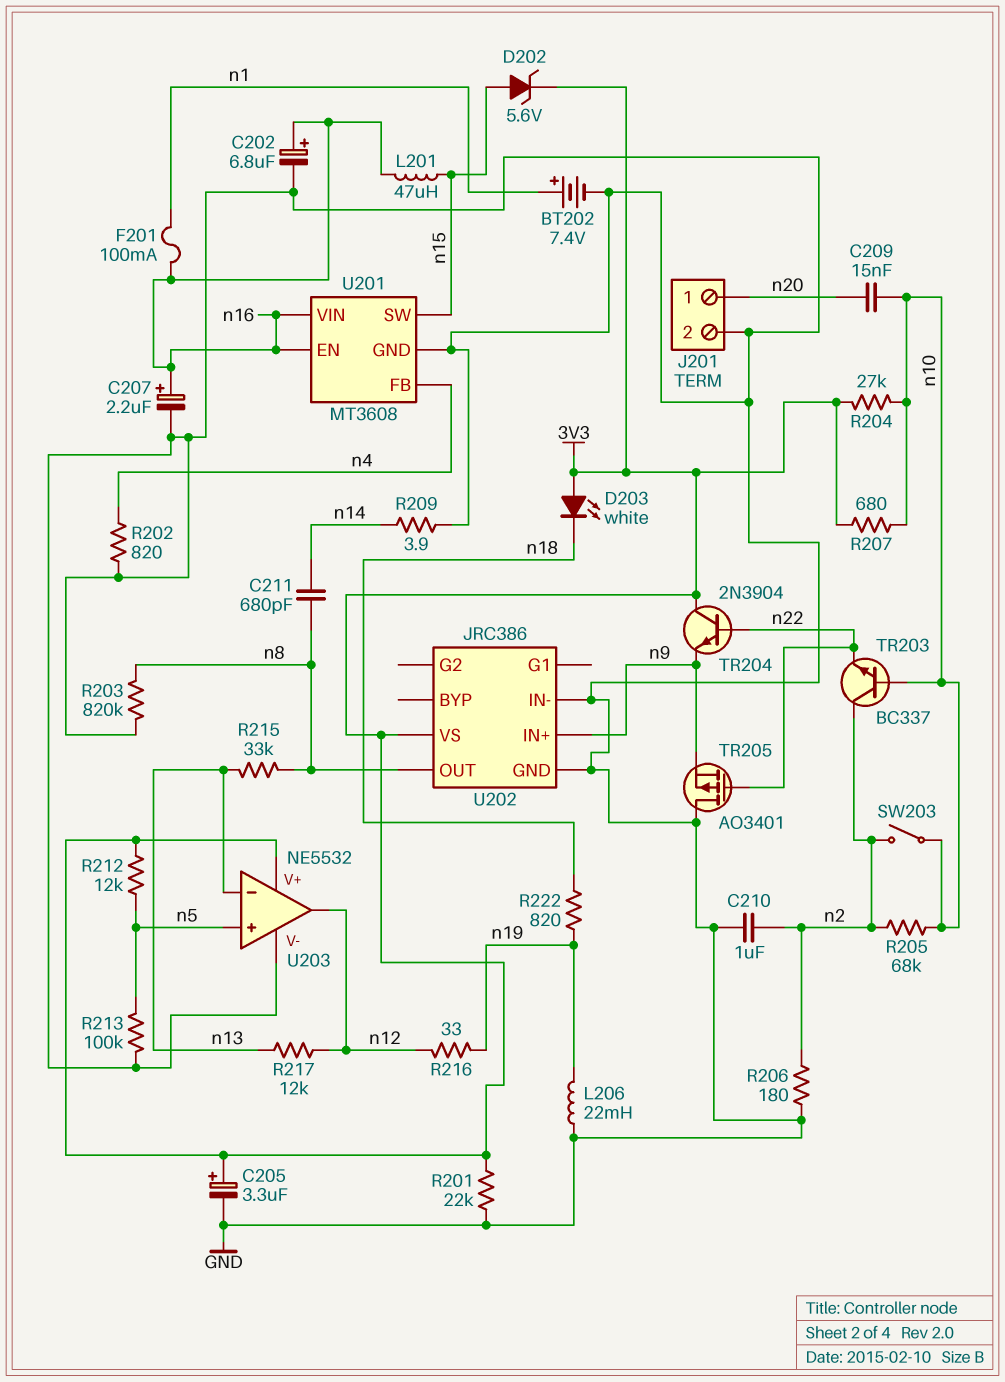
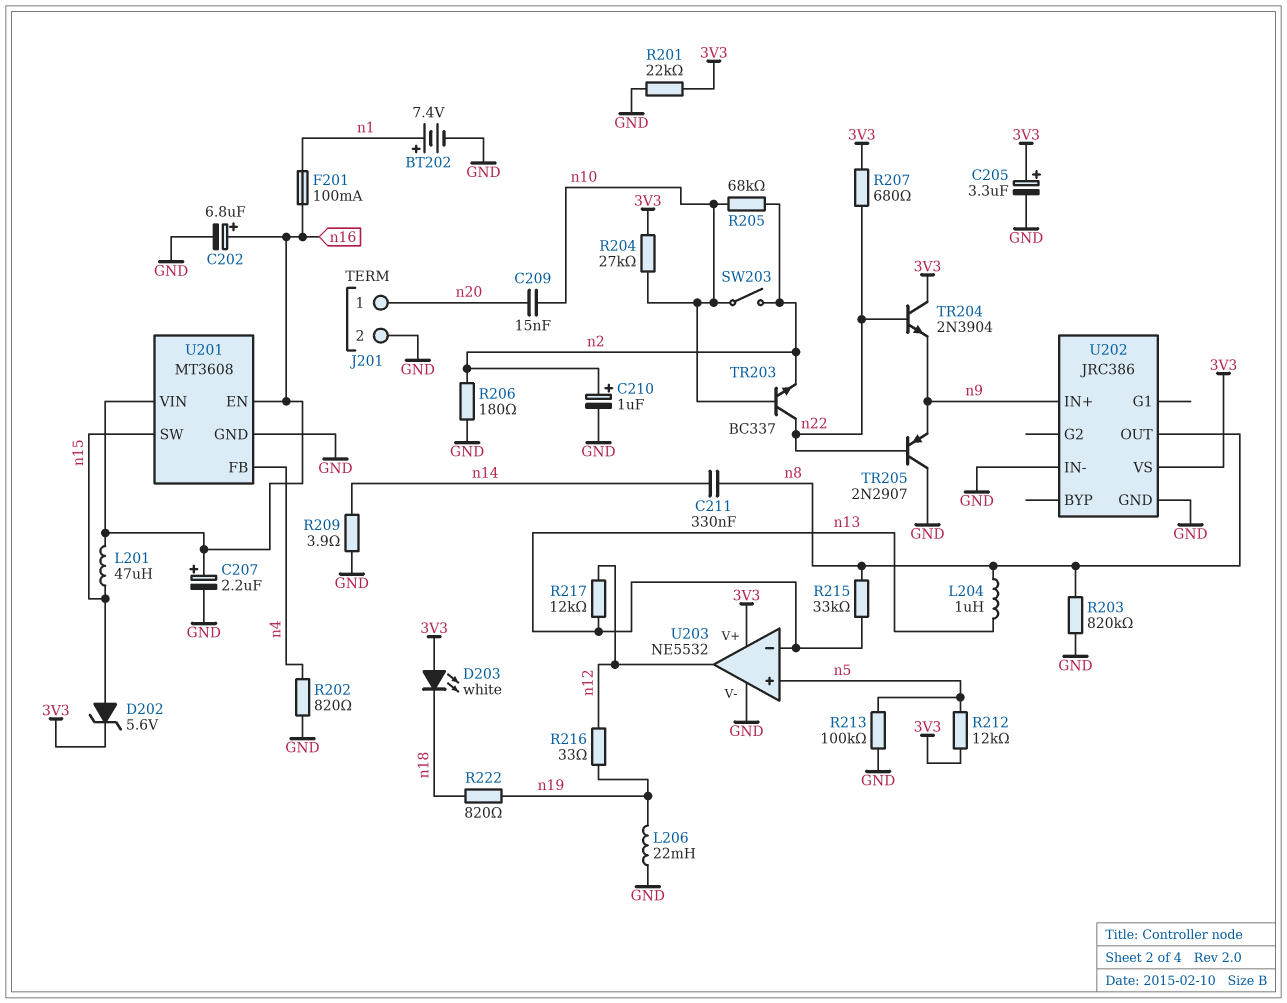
C210: 1uF (GND, n2) -> 1uF (plus n2, minus GND)
C211: 680pF (n8, n14) -> 330nF (n8, n14)
L204: none -> 1uH (n8, n13)
R207: 680 (3V3, n10) -> 680 (3V3, n22)
TR203: NPN BC337 (B n10, C n2, E n22) -> NPN BC337 (B n10, C n22, E n2)
TR205: PMOS AO3401 (G n22, D GND, S n9) -> PNP 2N2907 (B n22, C GND, E n9)

